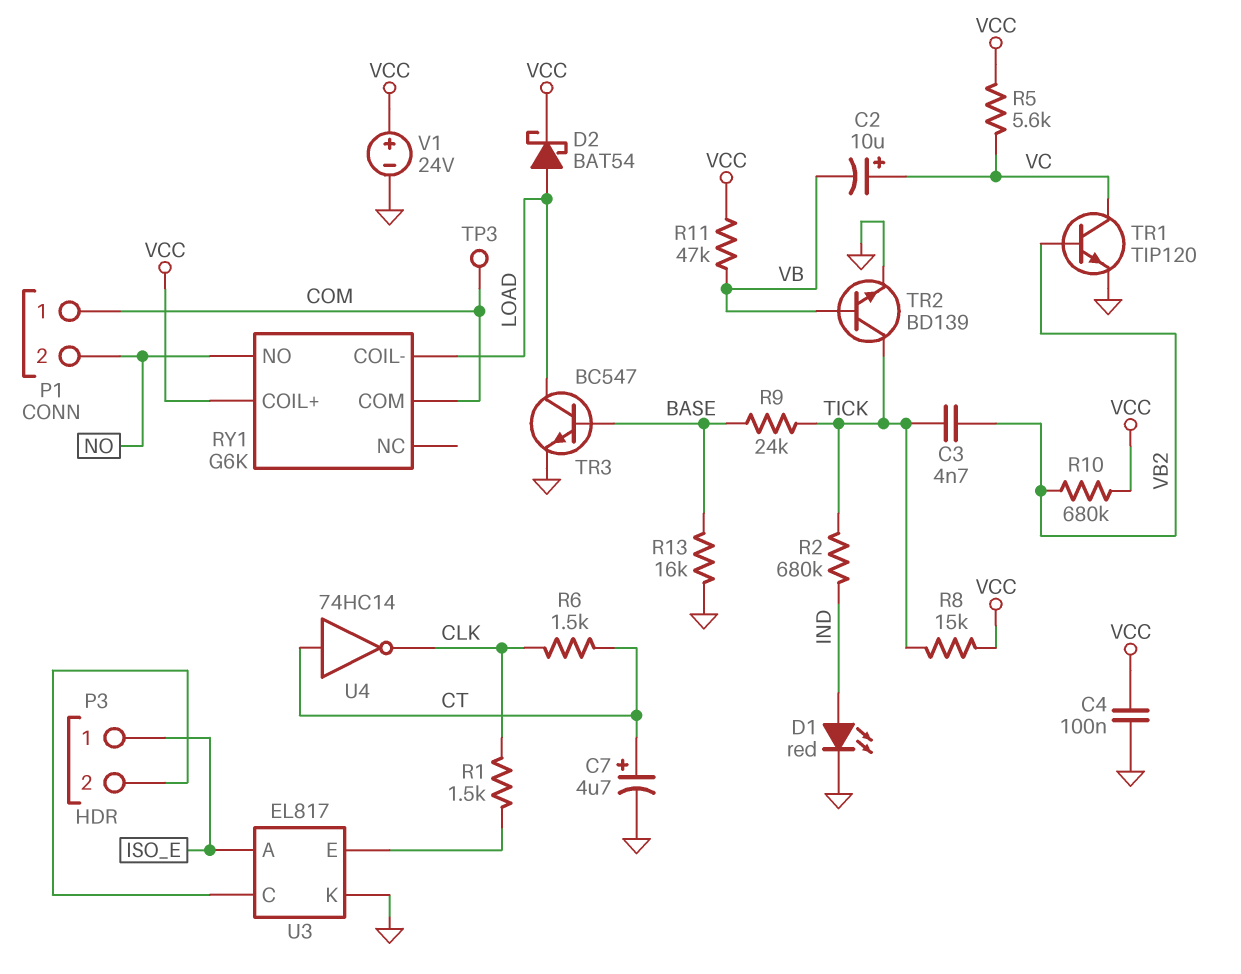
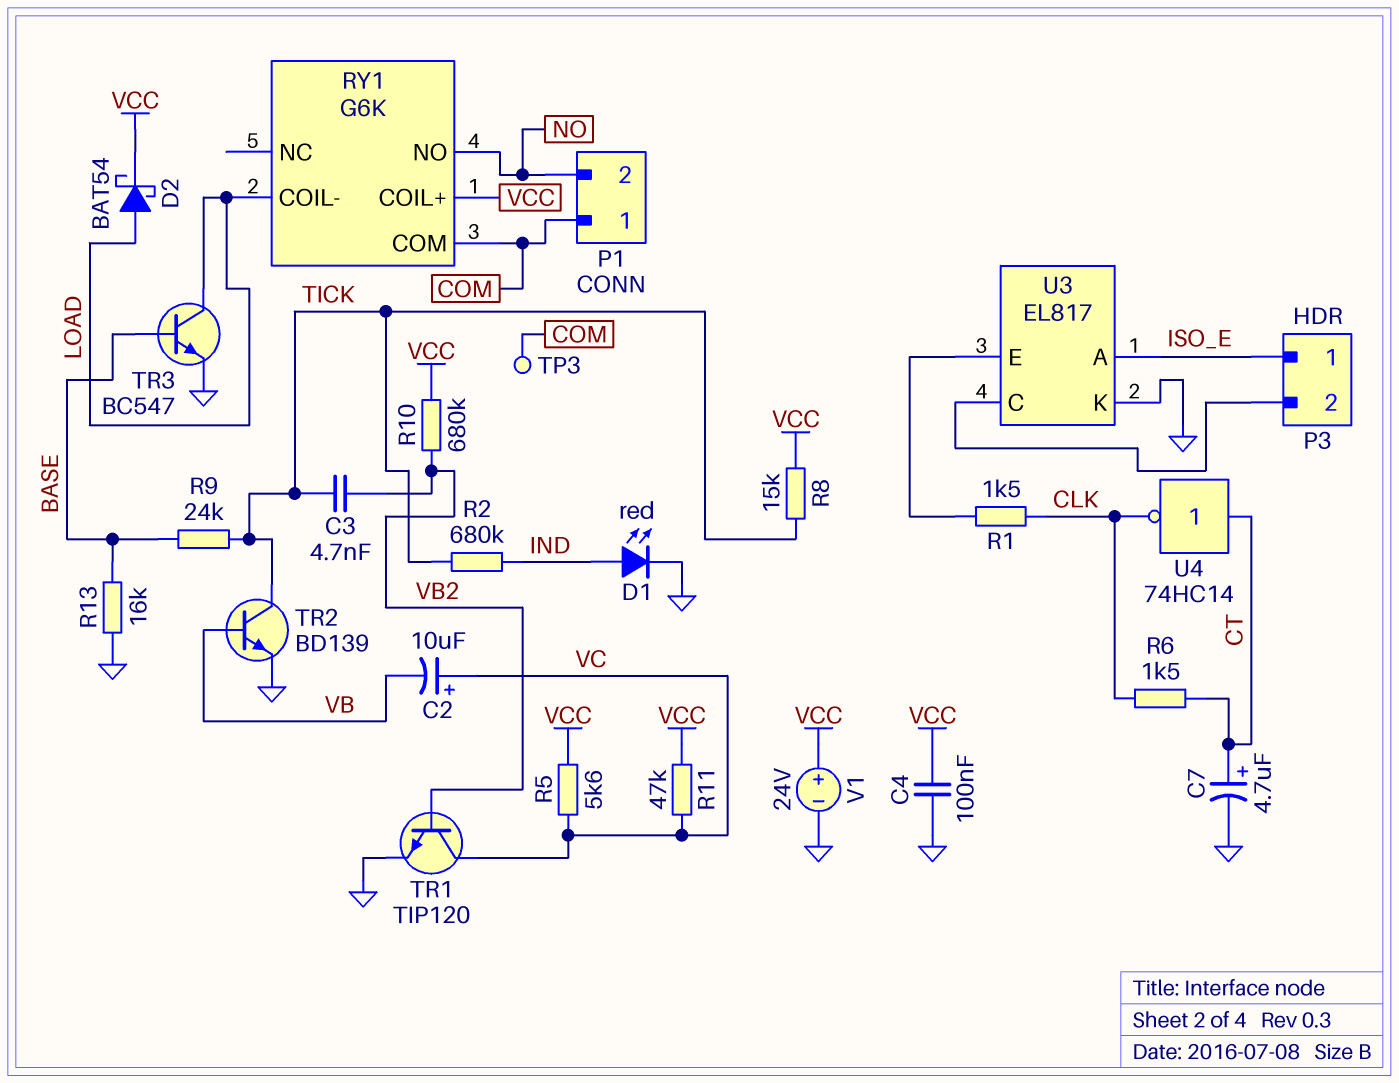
R11: 47k (VB, VCC) -> 47k (VC, VCC)

